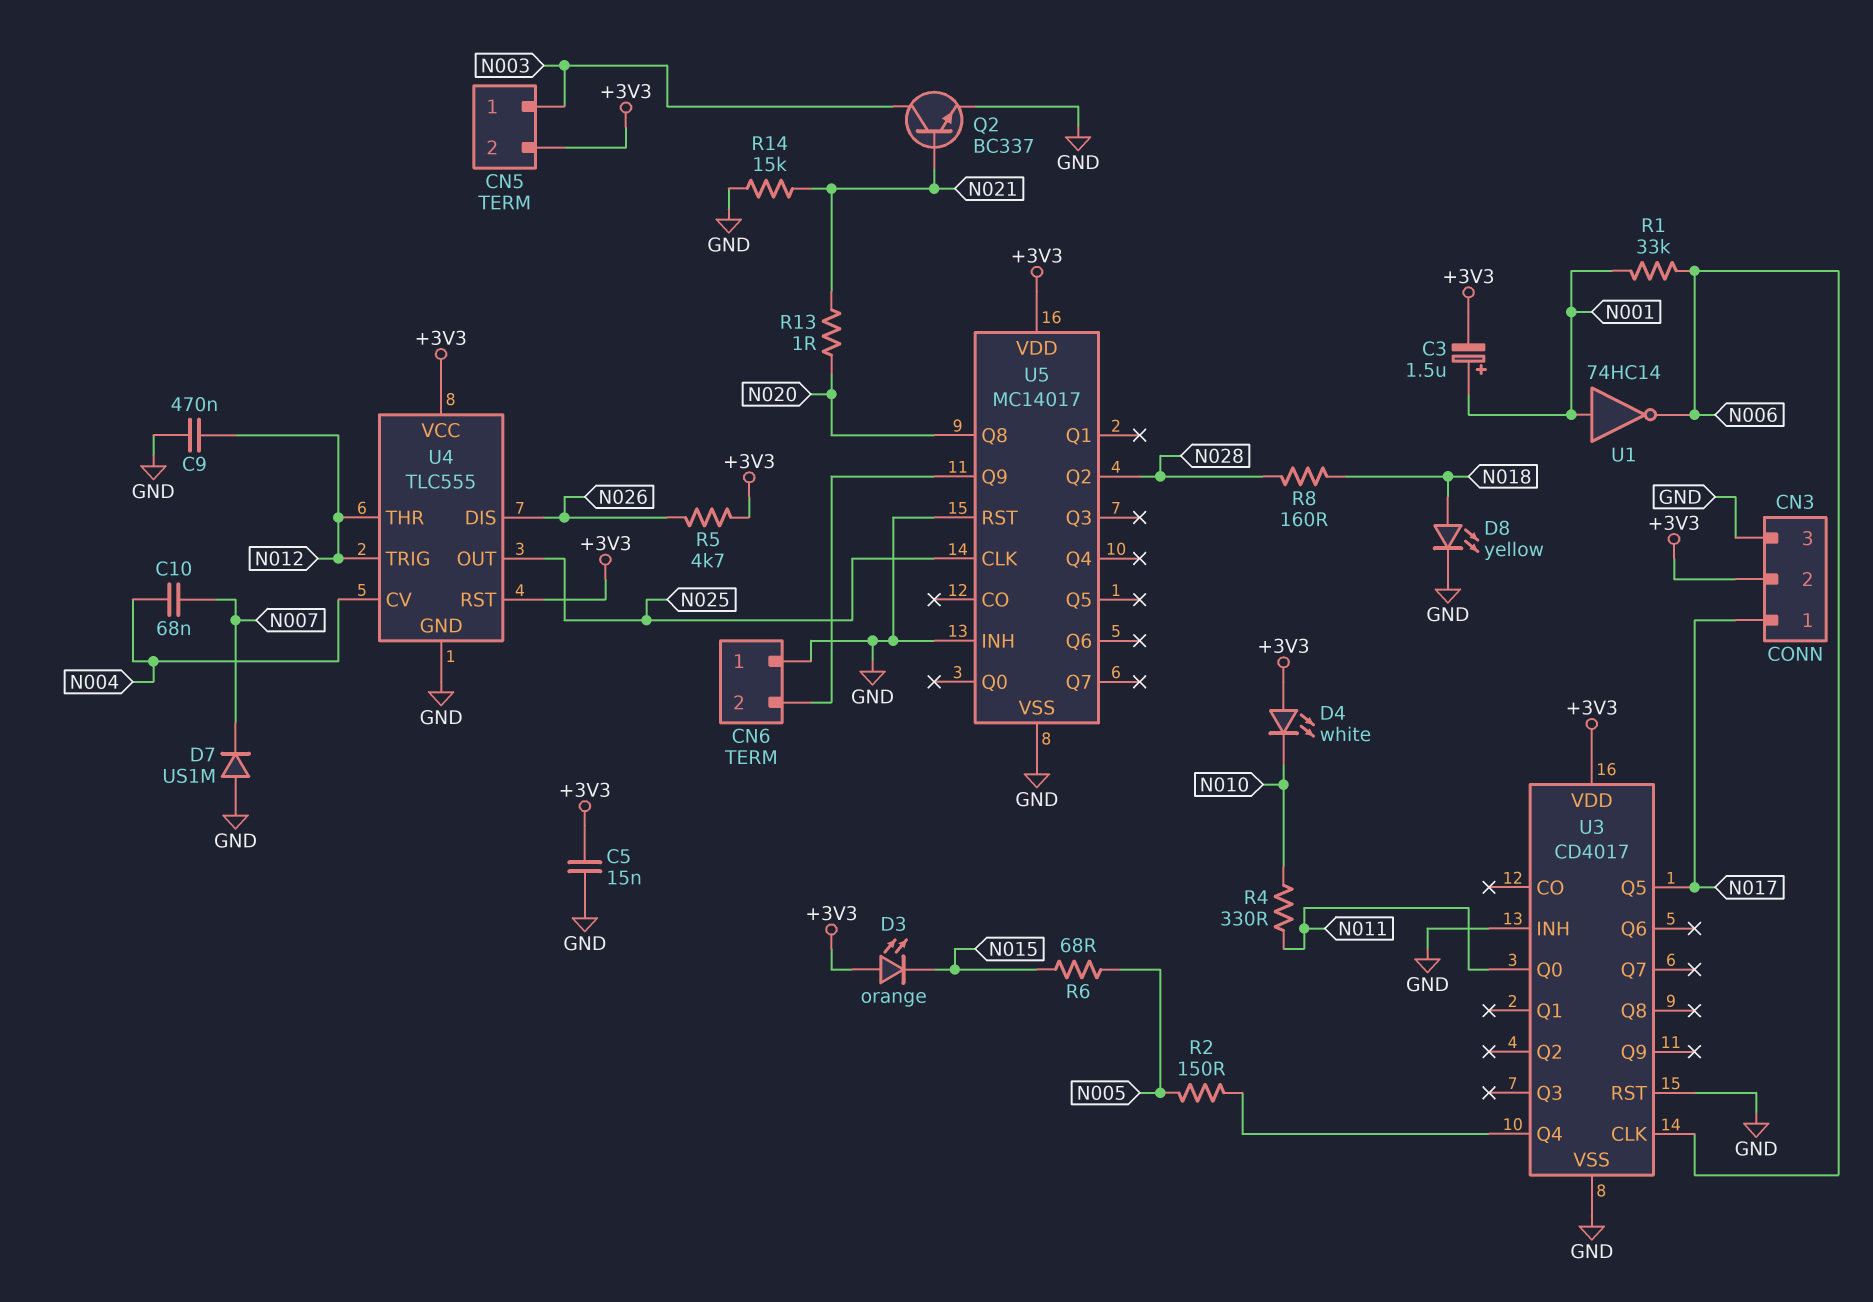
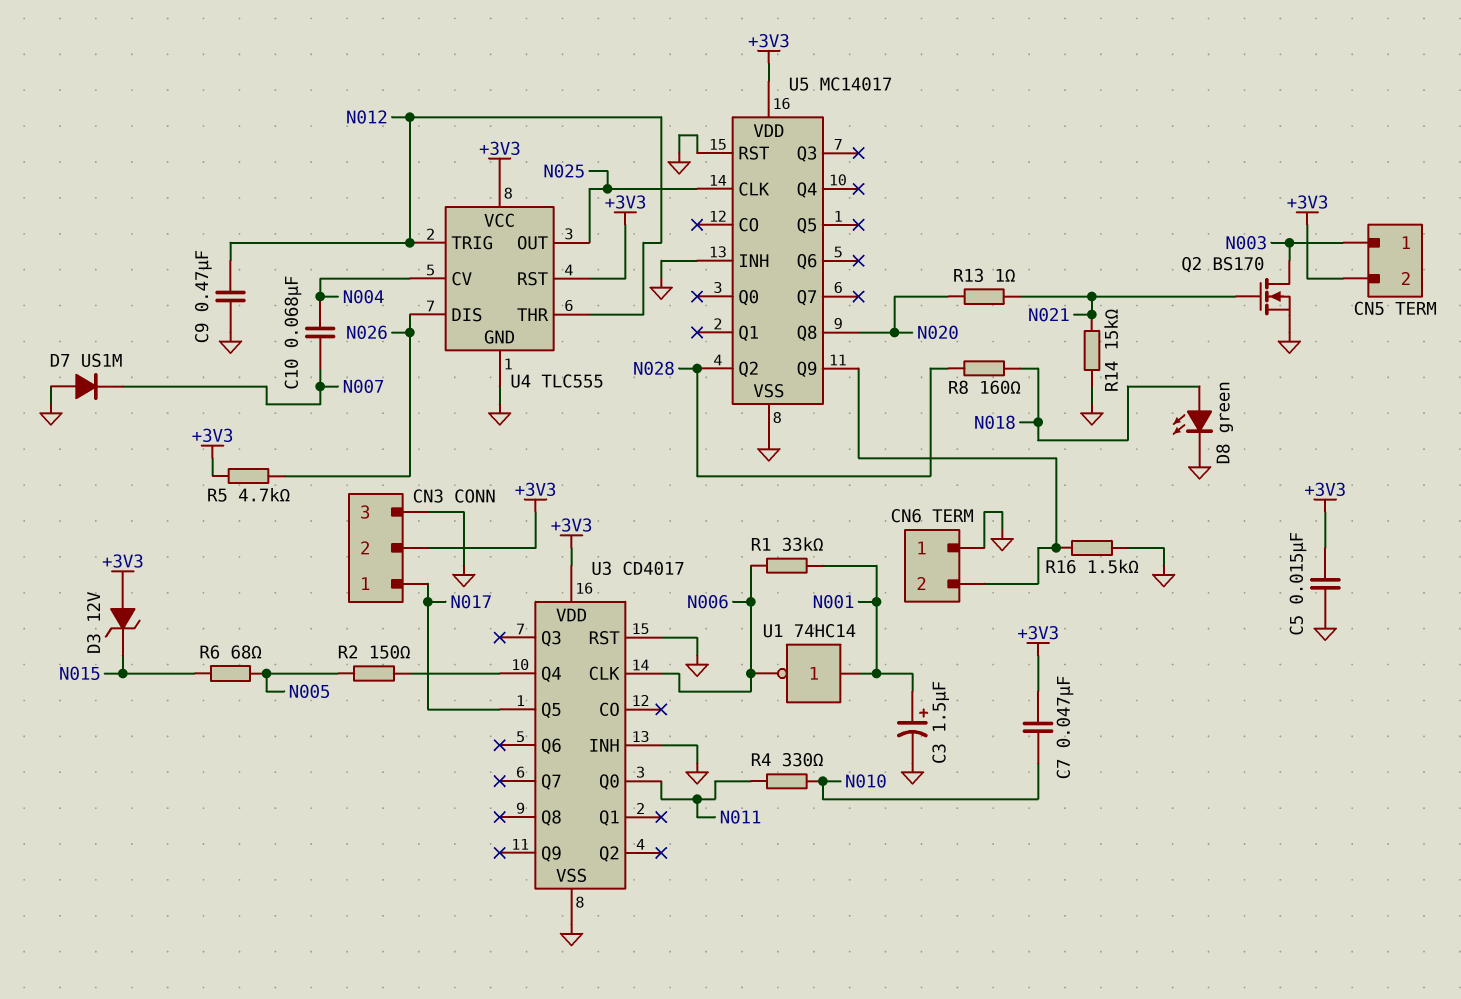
C3: 1.5uF (plus N001, minus +3V3) -> 1.5uF (plus N001, minus GND)
C7: none -> 47nF (+3V3, N010)
D3: LED orange (A +3V3, K N015) -> zener 12V (A +3V3, K N015)
D4: LED white (A +3V3, K N010) -> none
D8: LED yellow (A N018, K GND) -> LED green (A N018, K GND)
Q2: NPN BC337 (B N021, C N003, E GND) -> NMOS BS170 (G N021, D N003, S GND)
R16: none -> 1.5k (CN6/2, GND)

